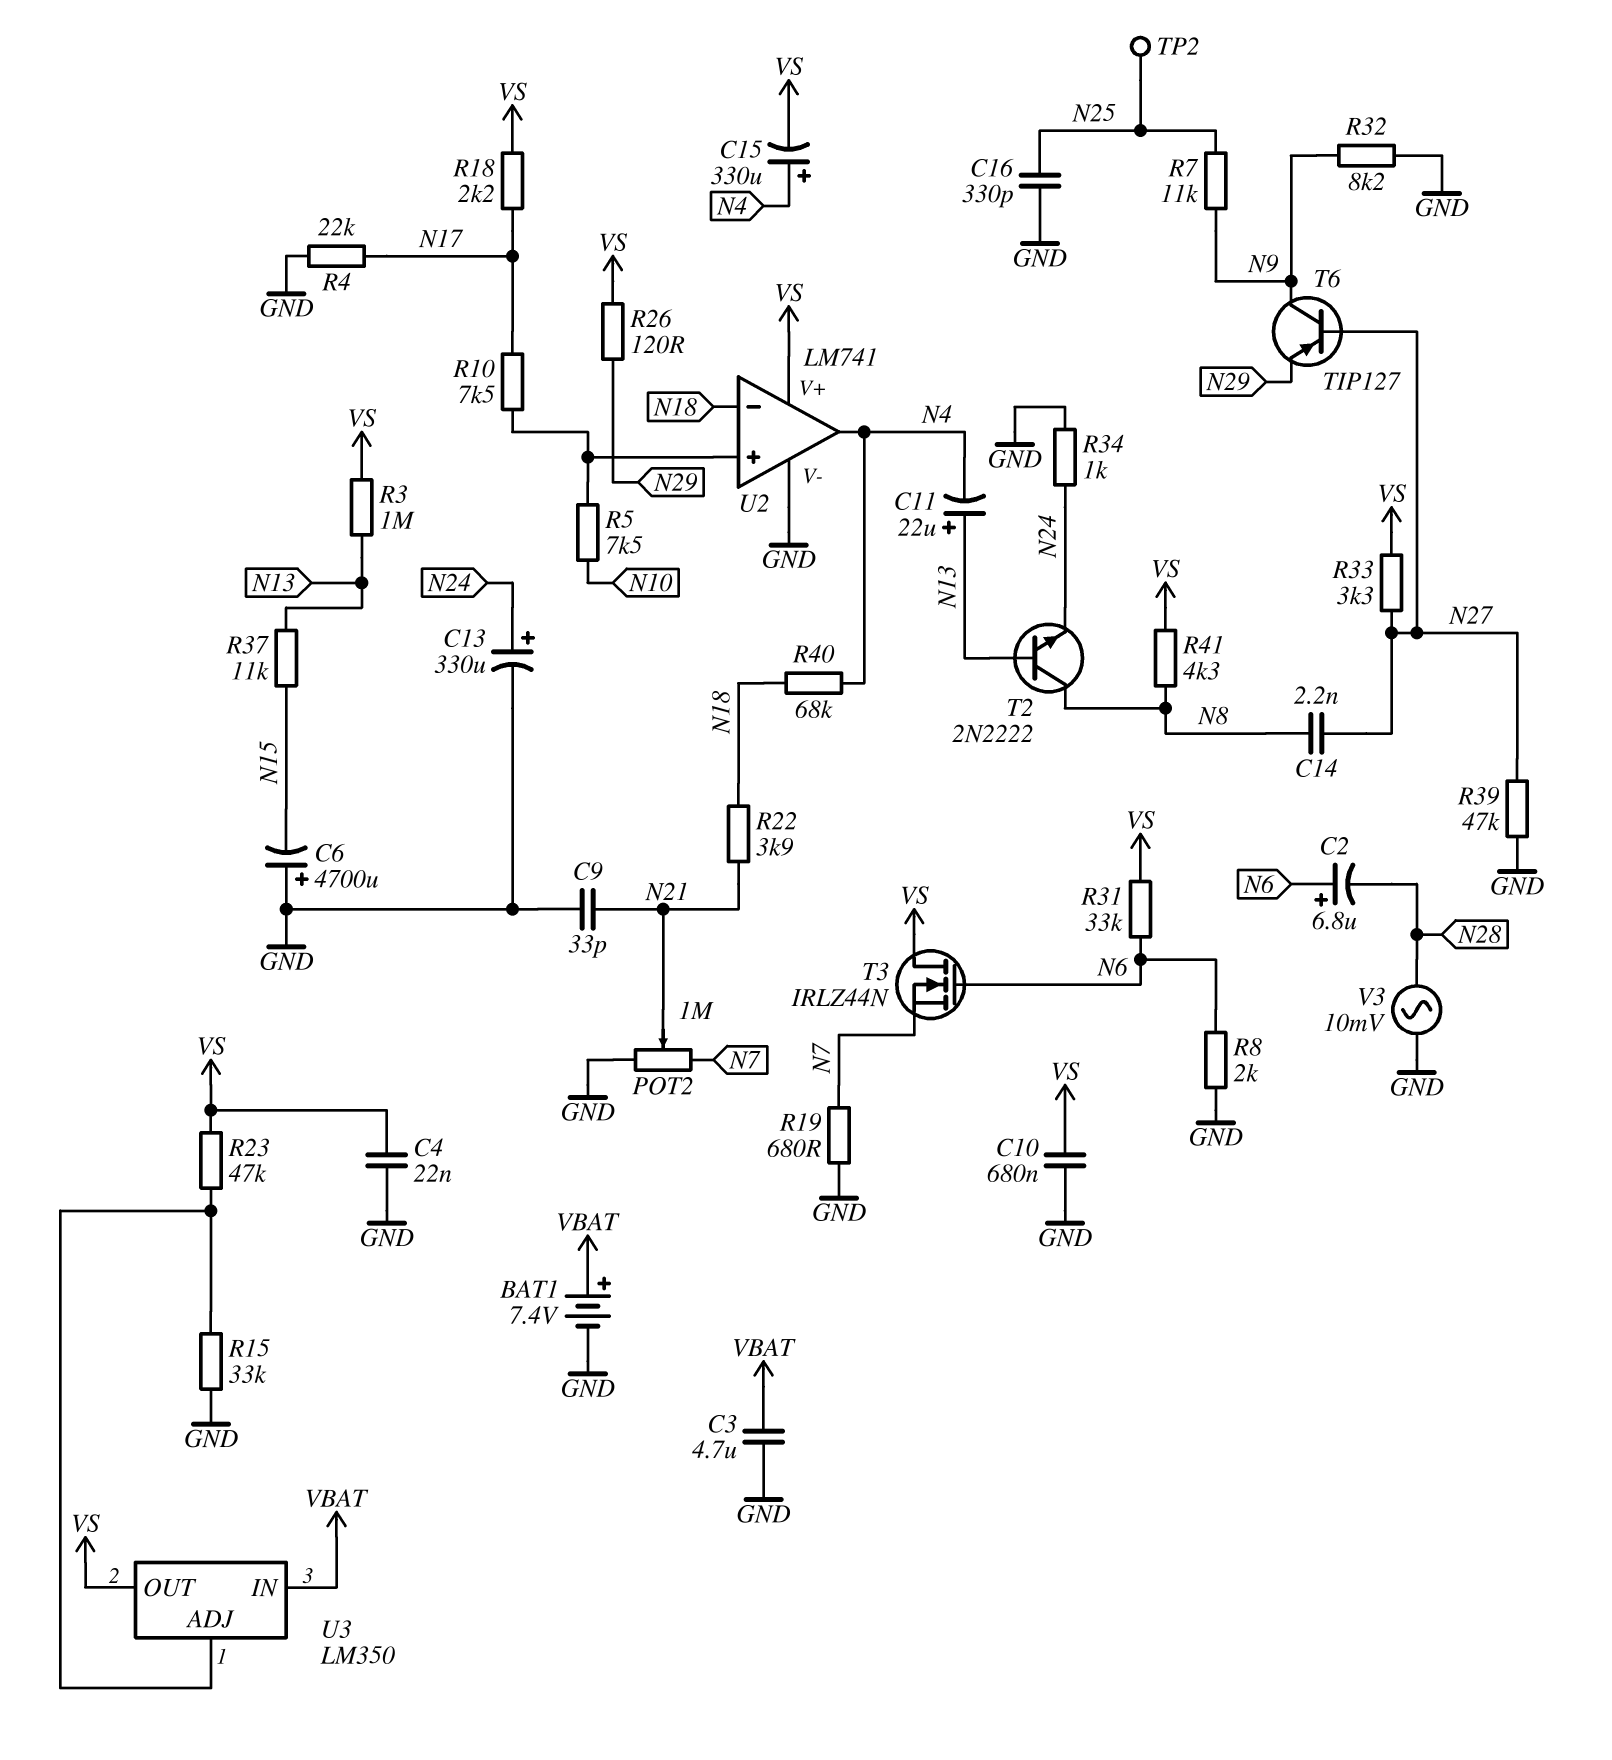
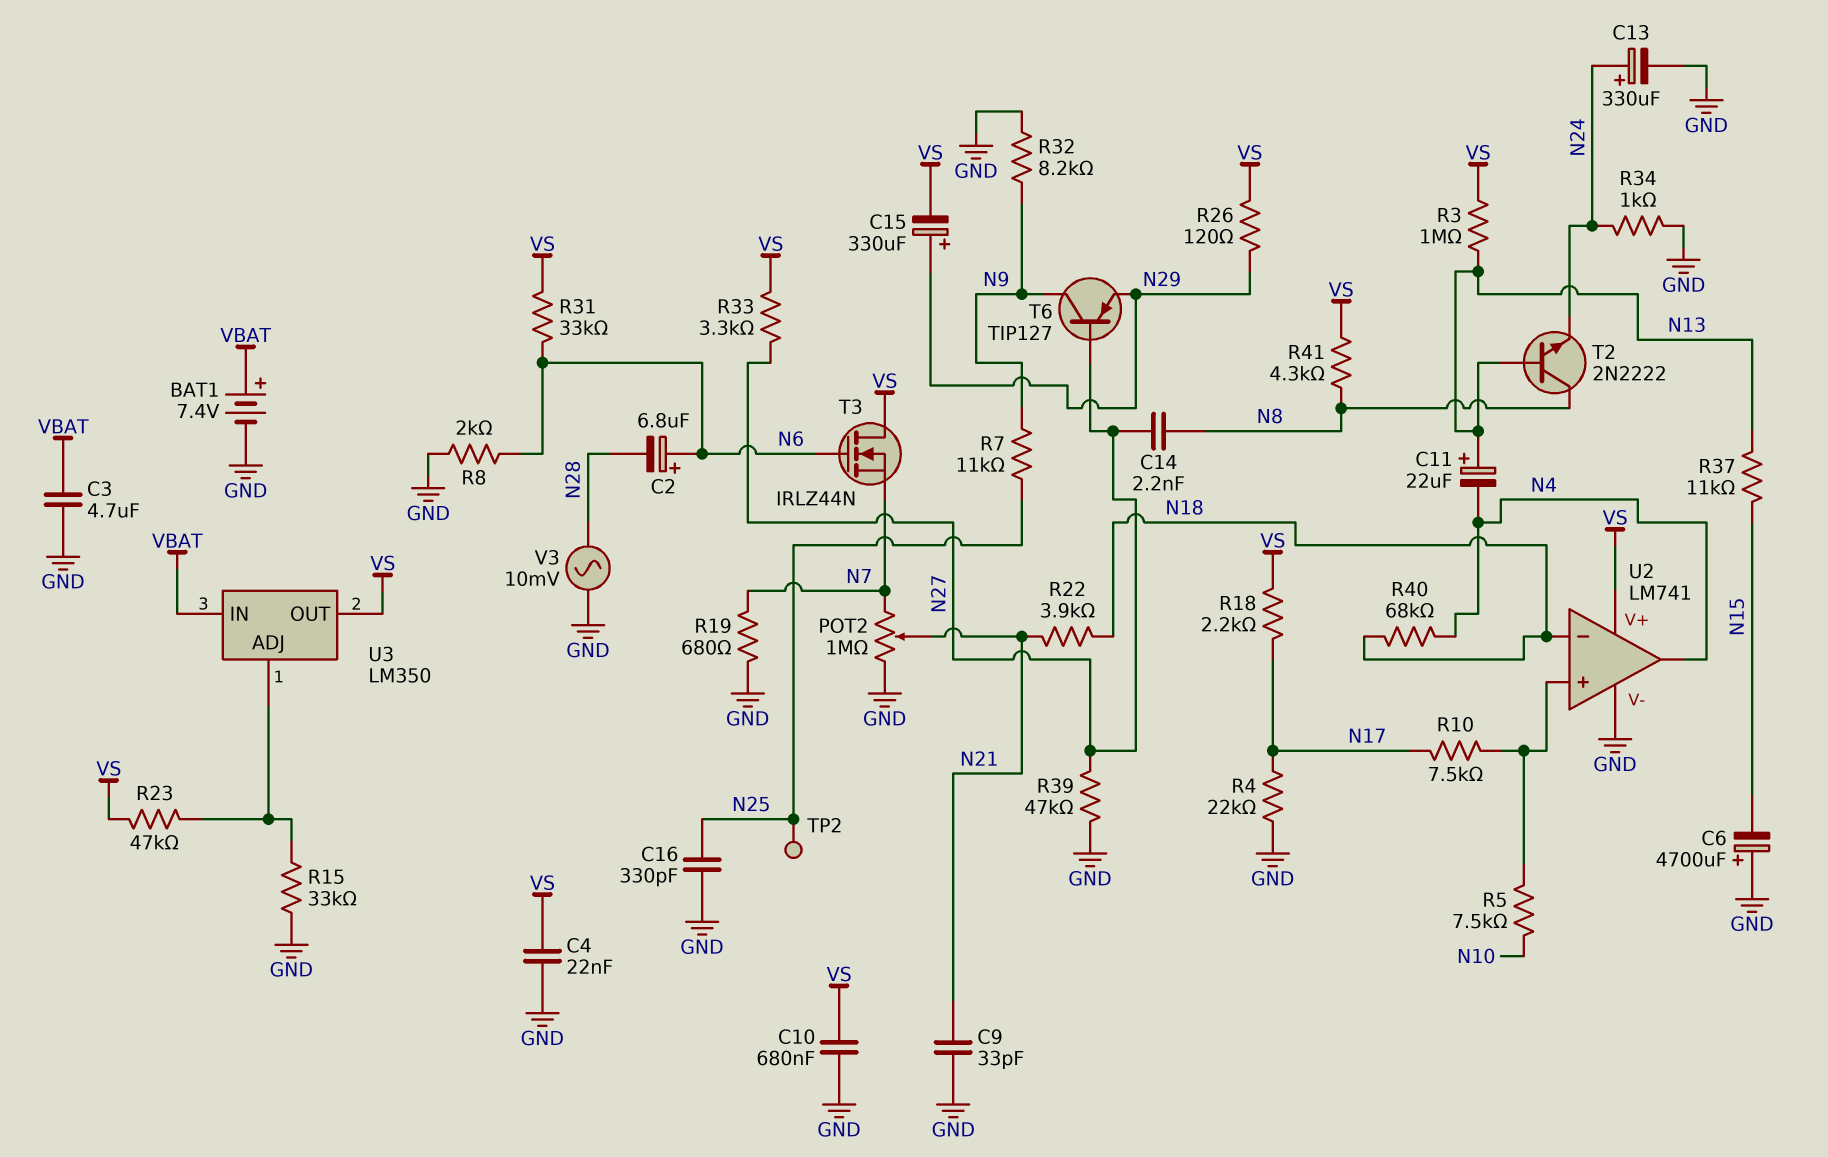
C15: 330uF (plus N4, minus VS) -> 330uF (plus N29, minus VS)

